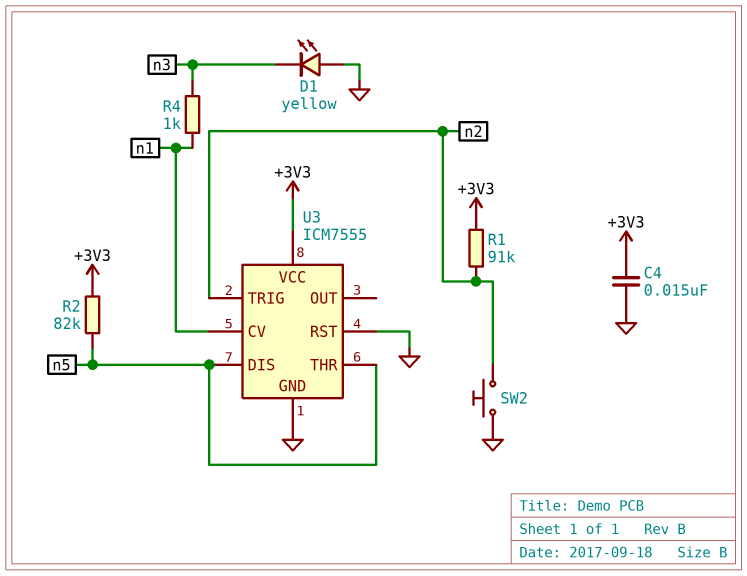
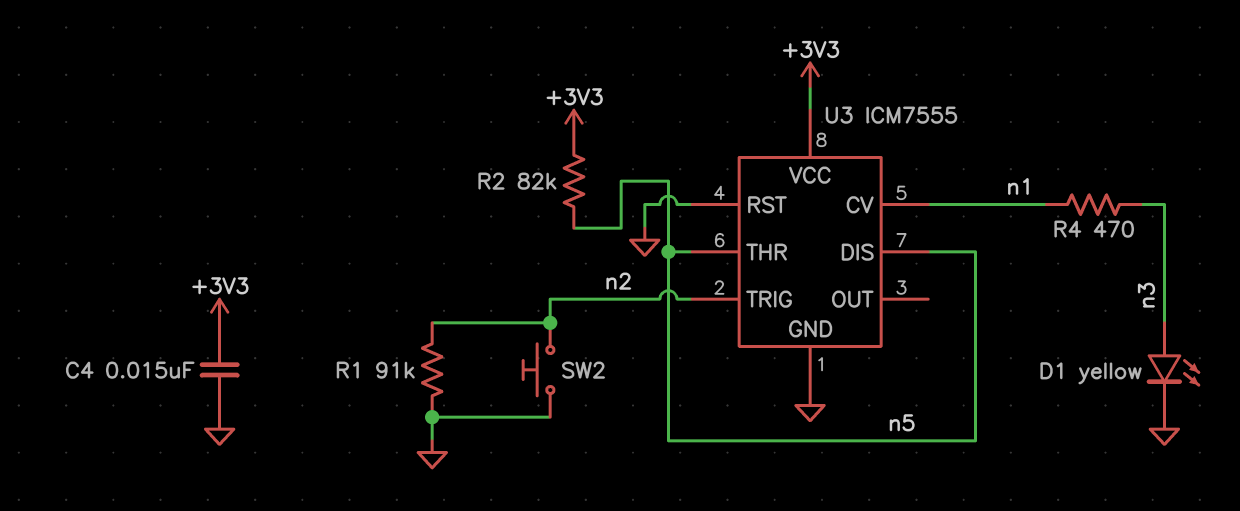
D1: LED yellow (A GND, K n3) -> LED yellow (A n3, K GND)
R1: 91k (+3V3, n2) -> 91k (GND, n2)
R4: 1k (n1, n3) -> 470 (n1, n3)

